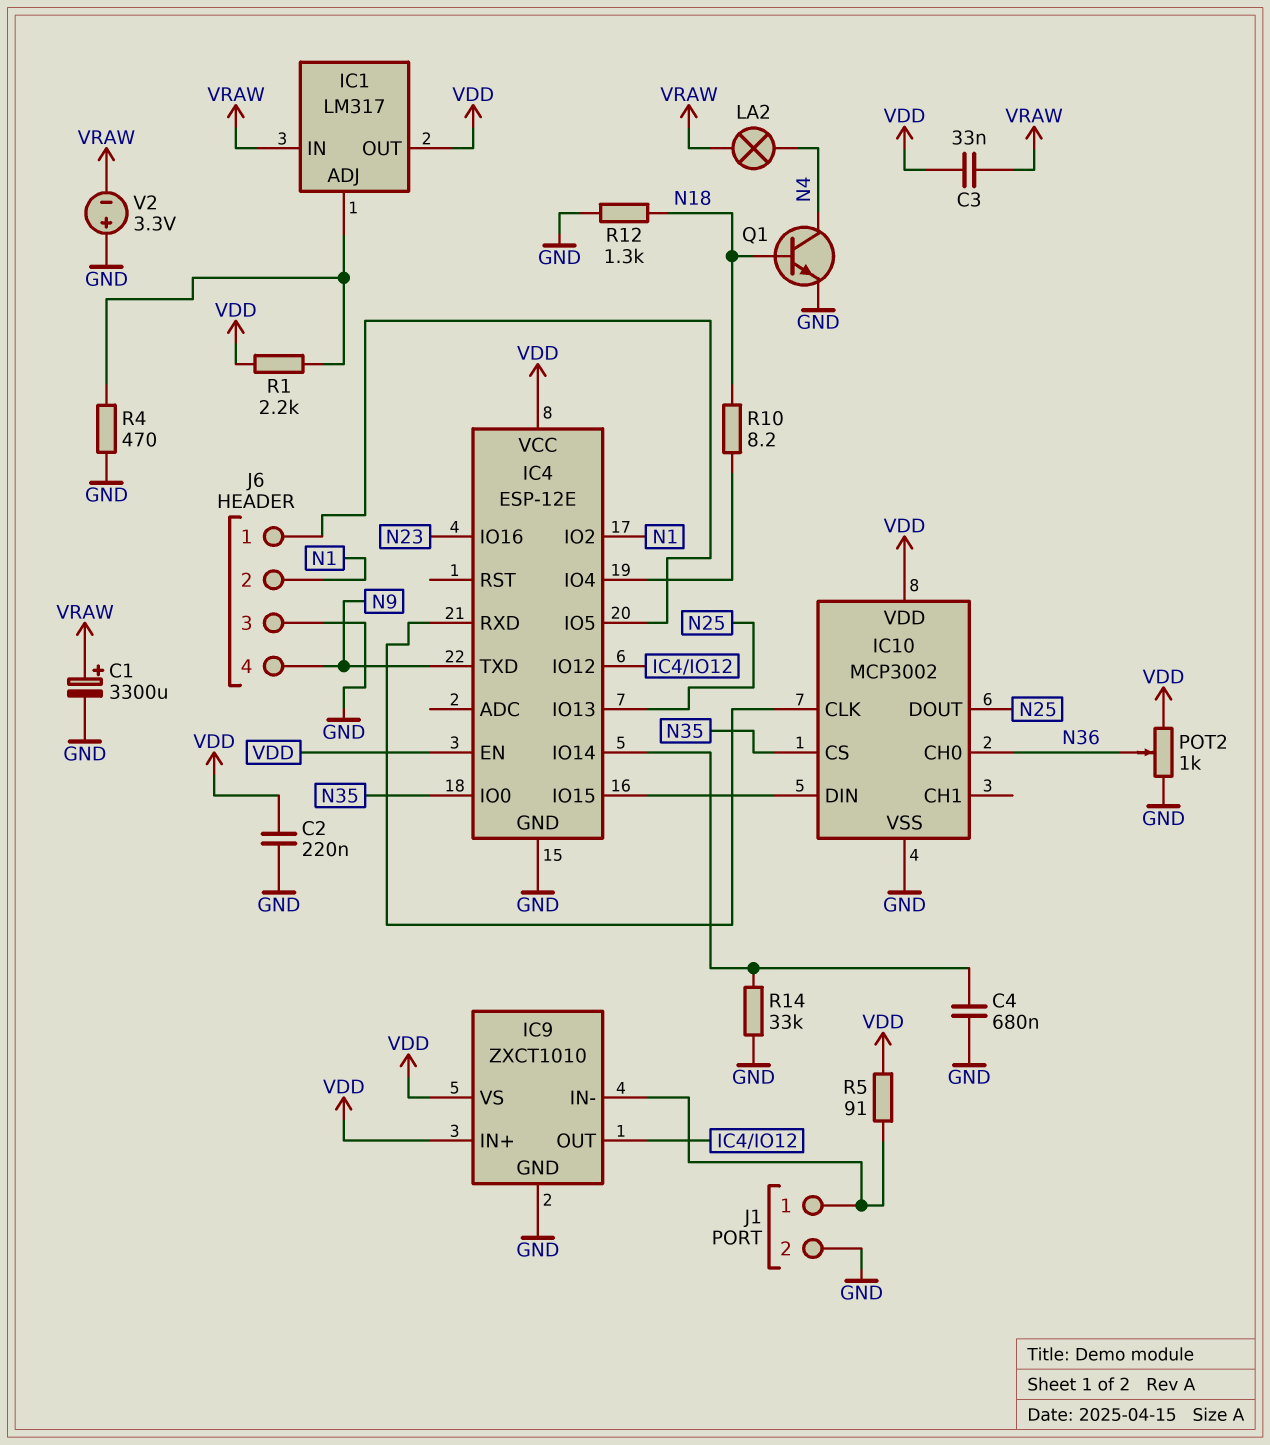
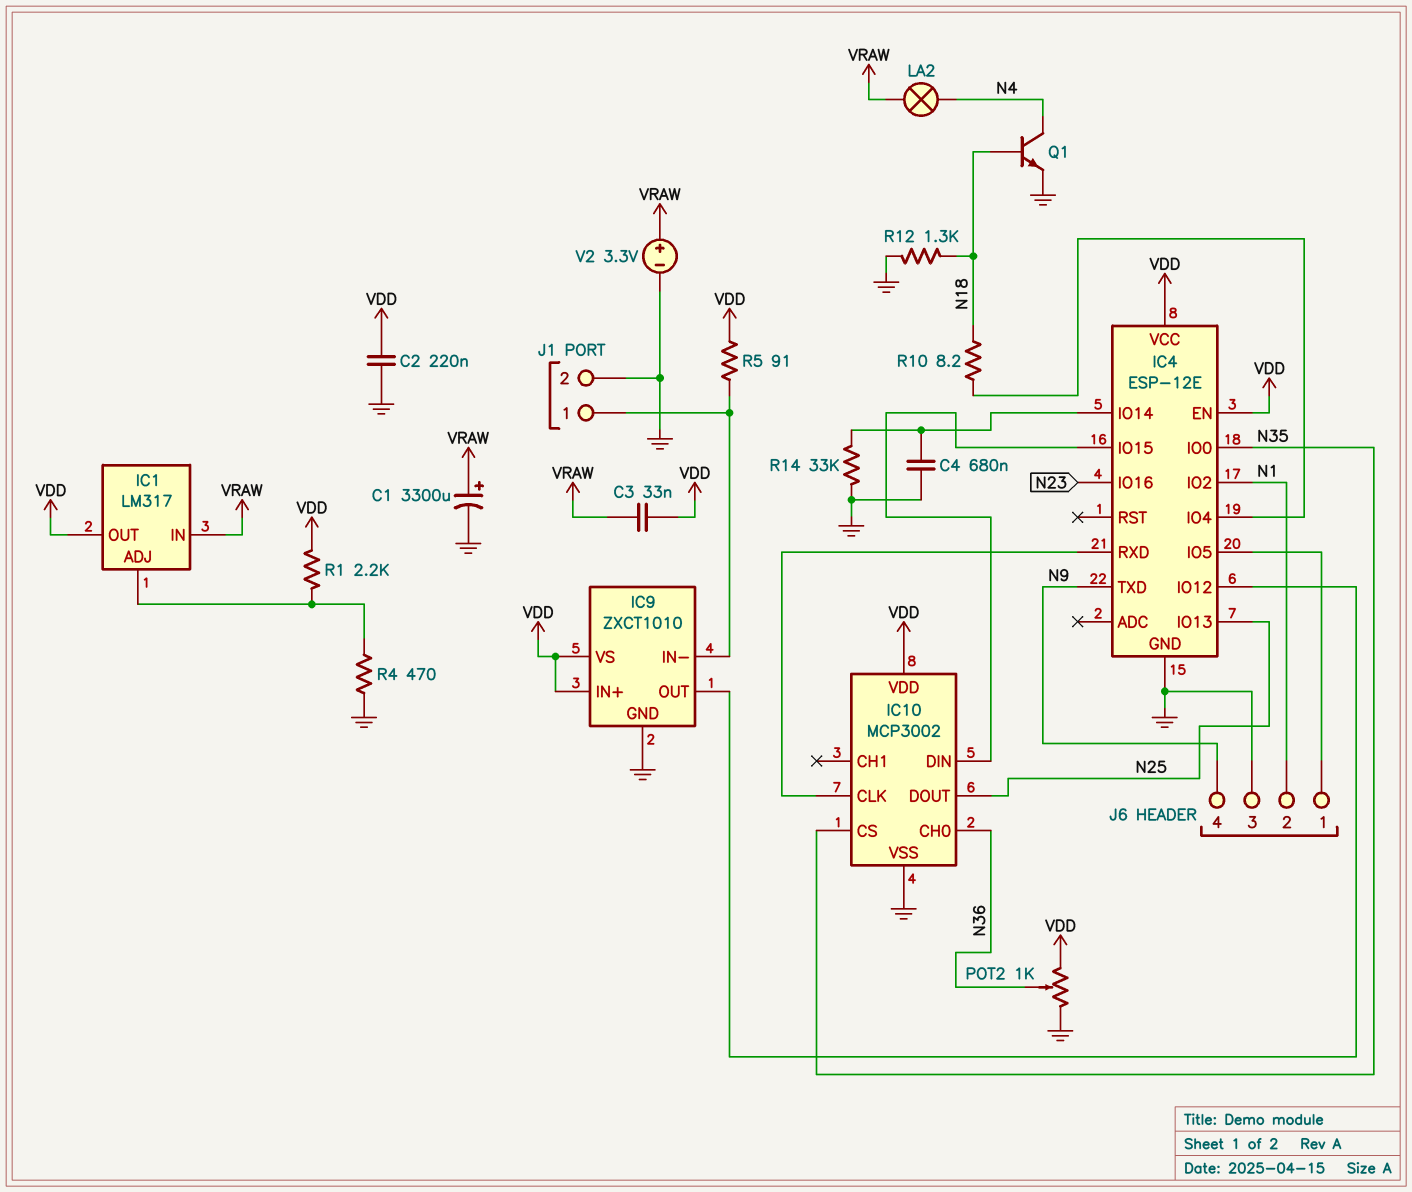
V2: 3.3V (plus GND, minus VRAW) -> 3.3V (plus VRAW, minus GND)

